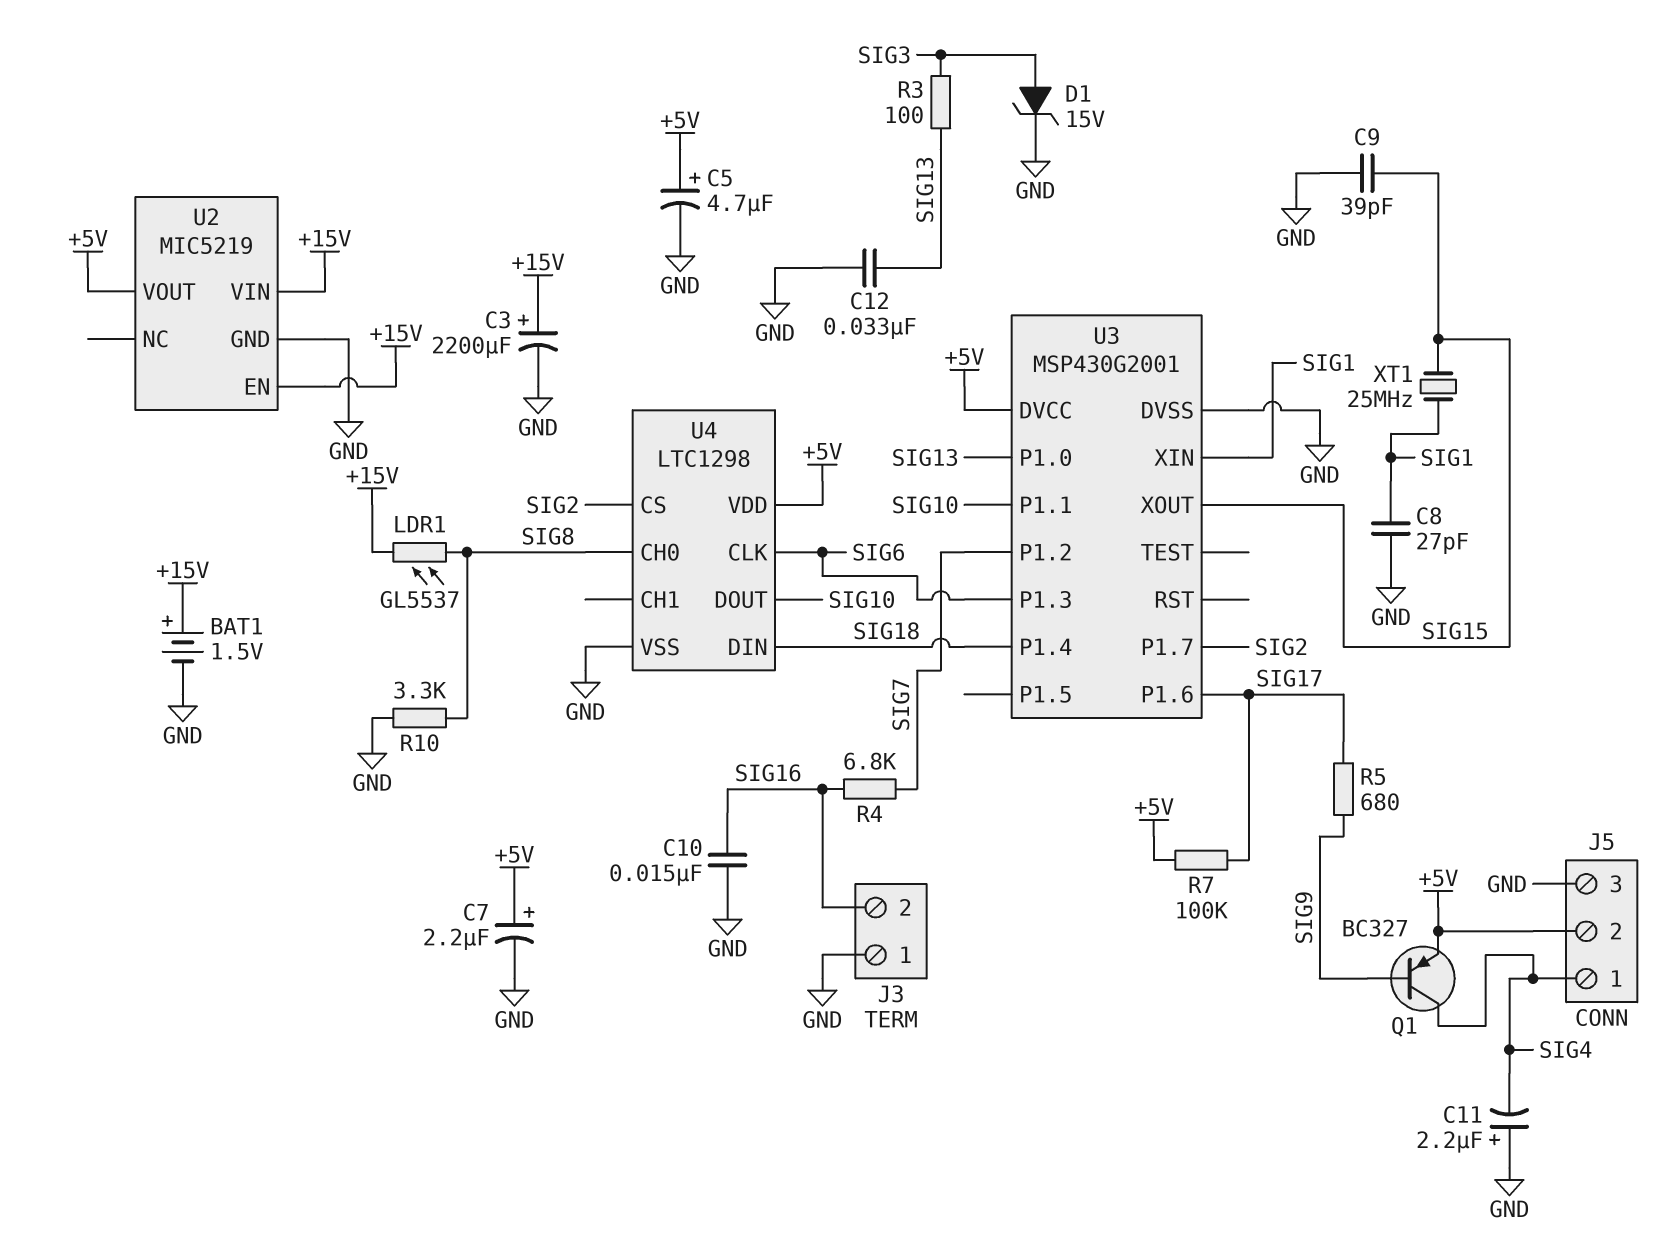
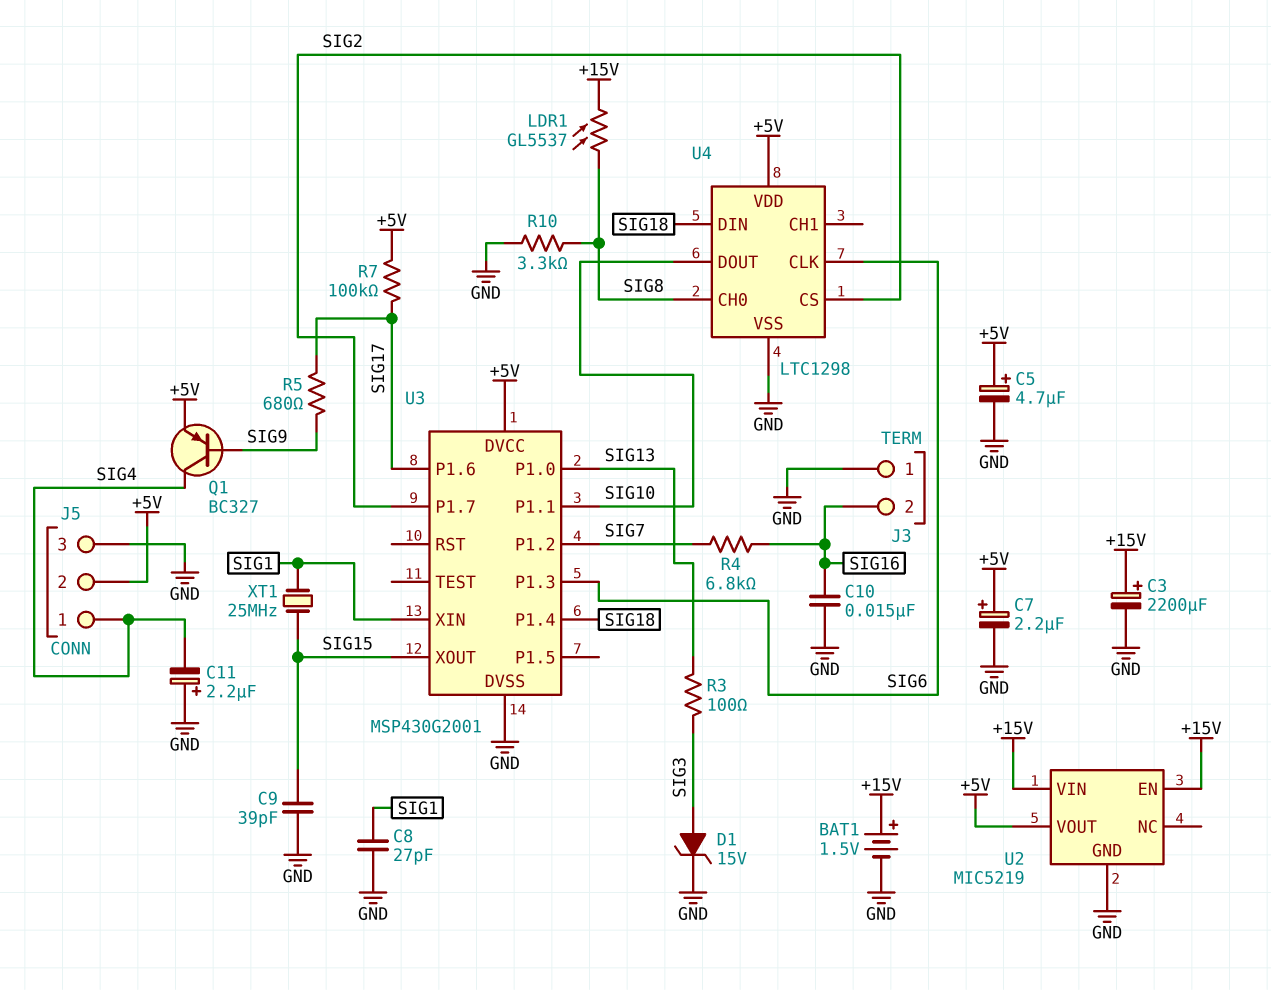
C12: 33nF (GND, SIG13) -> none

